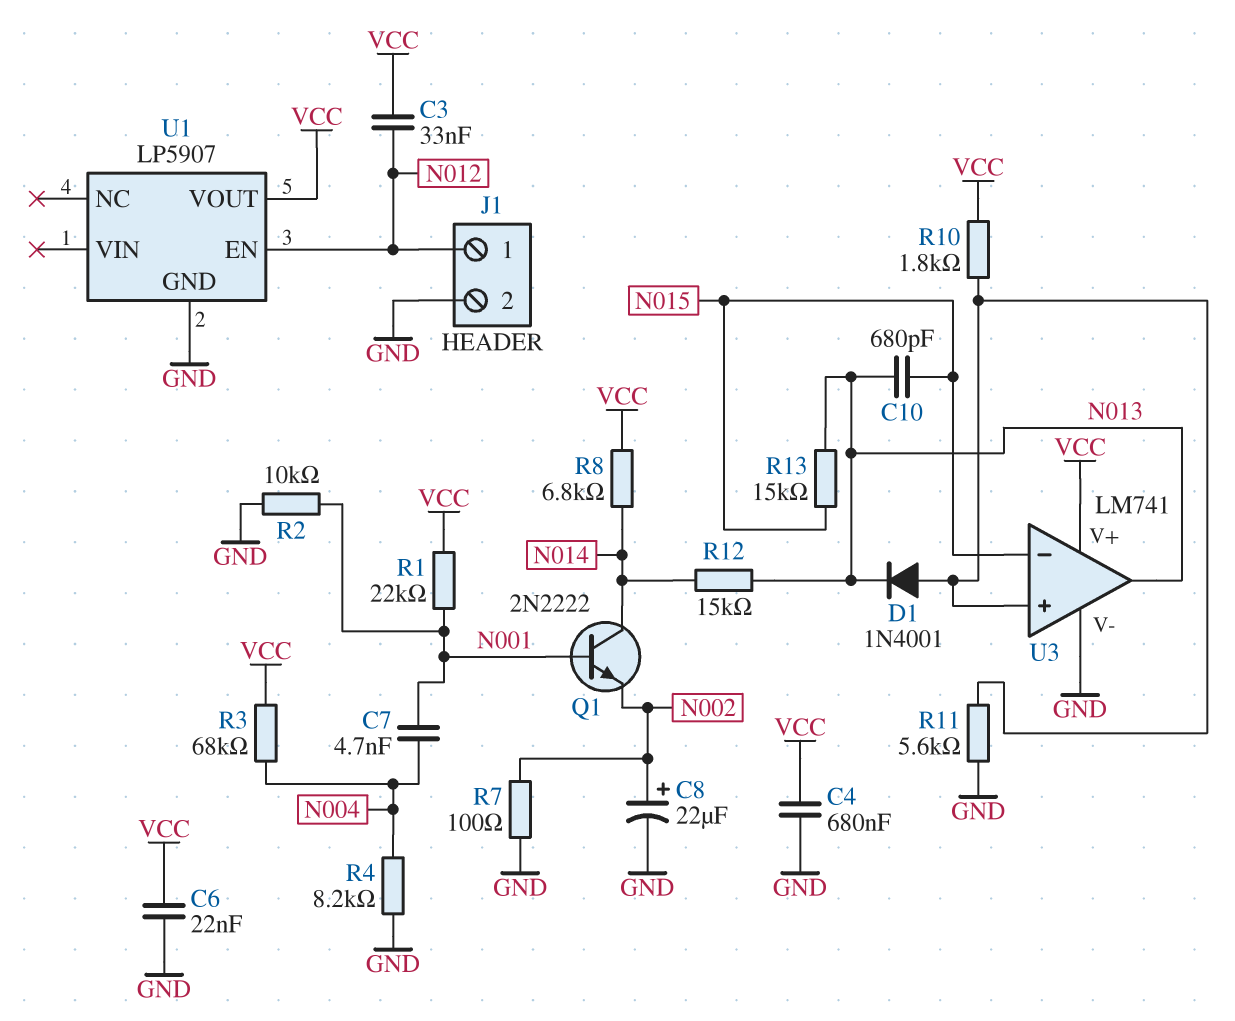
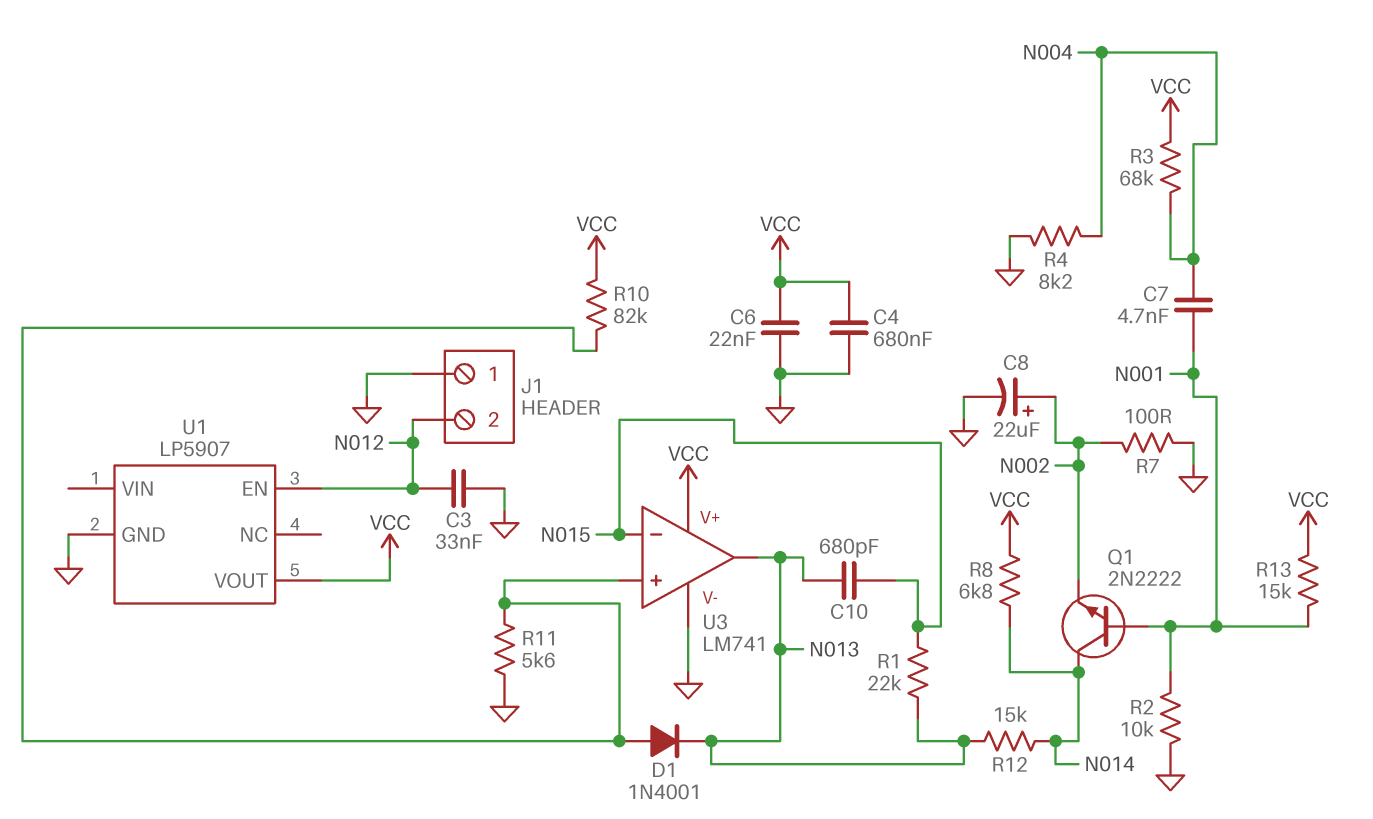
C3: 33nF (N012, VCC) -> 33nF (GND, N012)
J1 pin 1: N012 -> GND
J1 pin 2: GND -> N012
R1: 22k (N001, VCC) -> 22k (N013, N015)
R10: 1.8k (U3/in+, VCC) -> 82k (U3/in+, VCC)
R13: 15k (N013, N015) -> 15k (N001, VCC)

